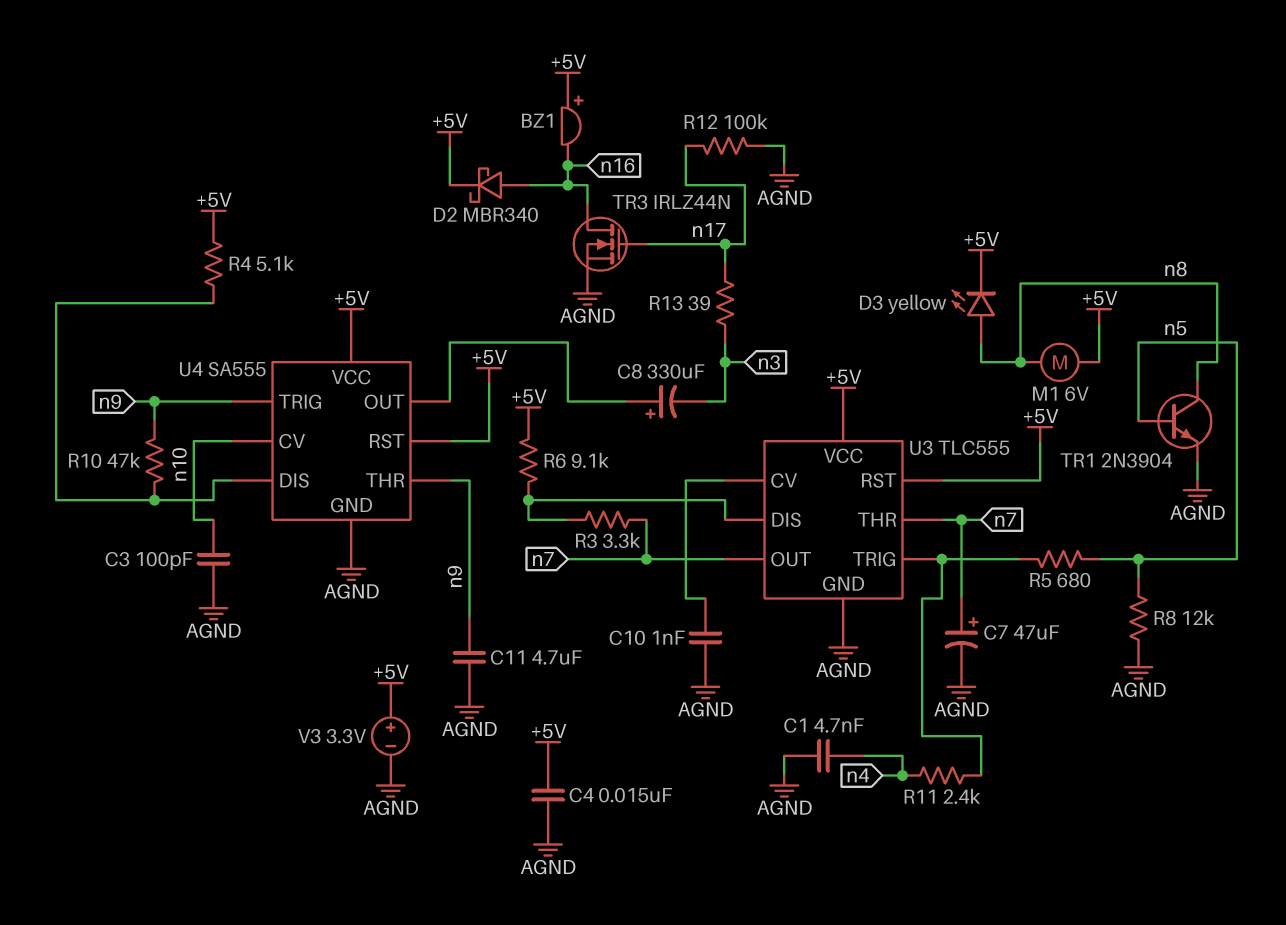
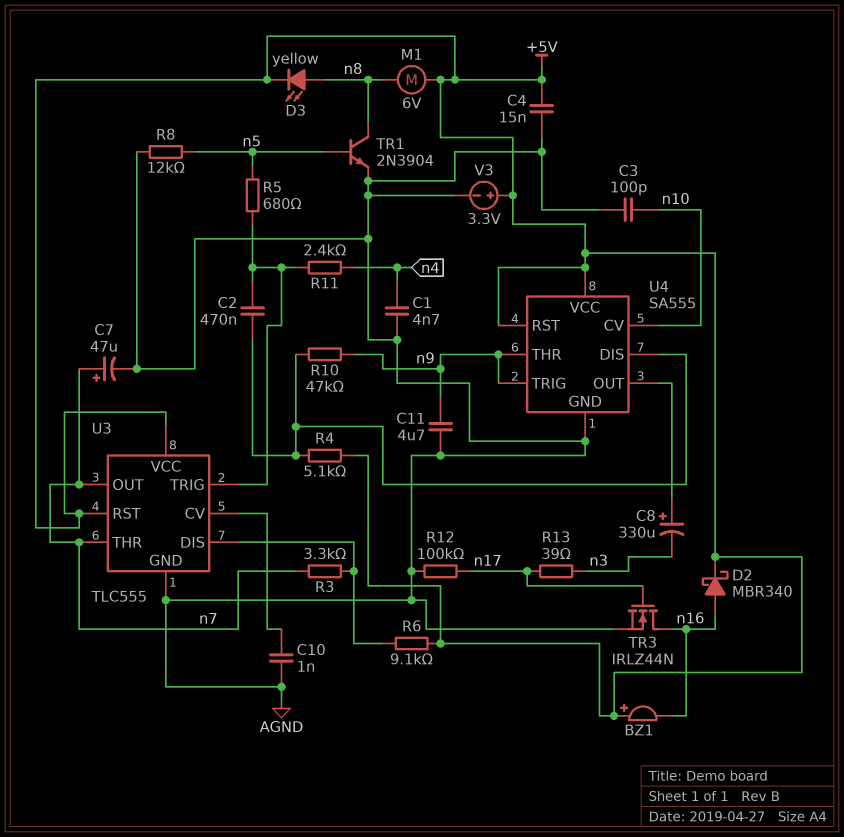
C2: none -> 470nF (U3/TRIG, U4/DIS)

